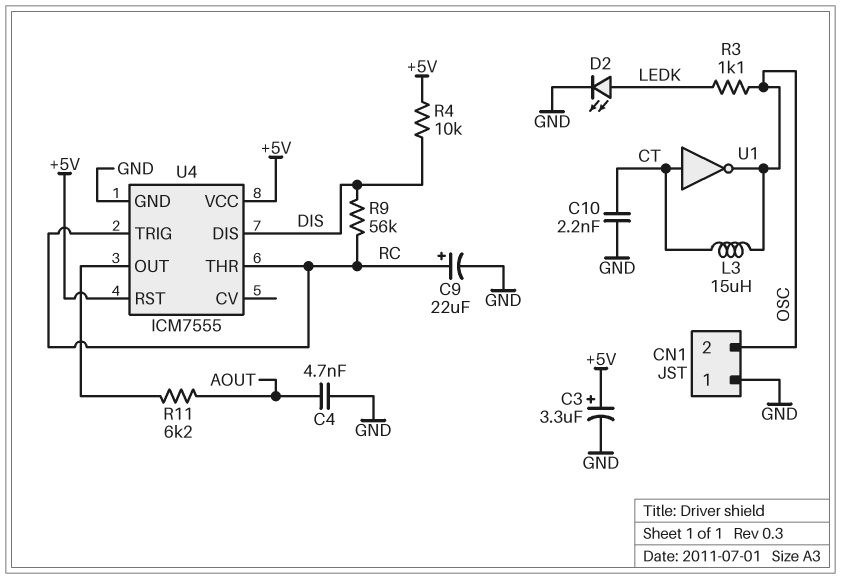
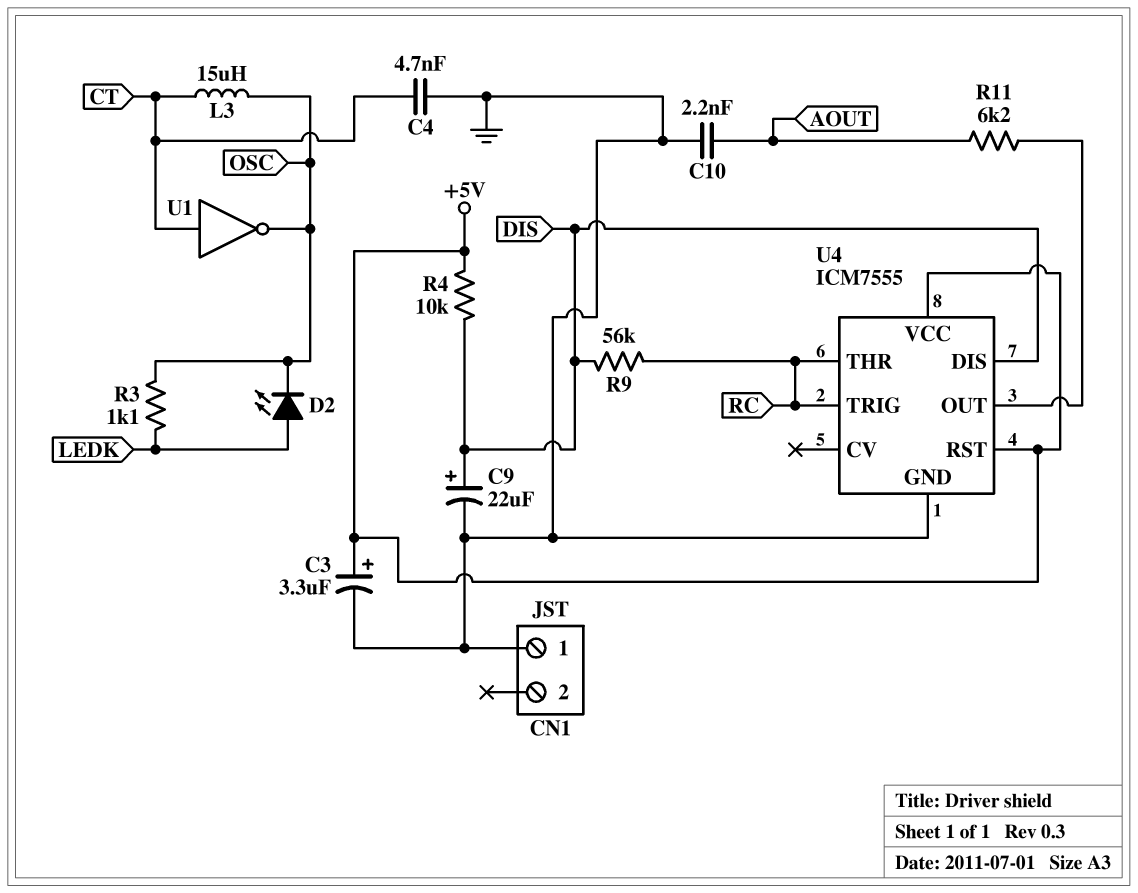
C4: 4.7nF (AOUT, GND) -> 4.7nF (CT, GND)
C9: 22uF (plus RC, minus GND) -> 22uF (plus DIS, minus GND)
C10: 2.2nF (CT, GND) -> 2.2nF (AOUT, GND)
CN1 pin 2: OSC -> none
D2: LED (A LEDK, K GND) -> LED (A LEDK, K OSC)

